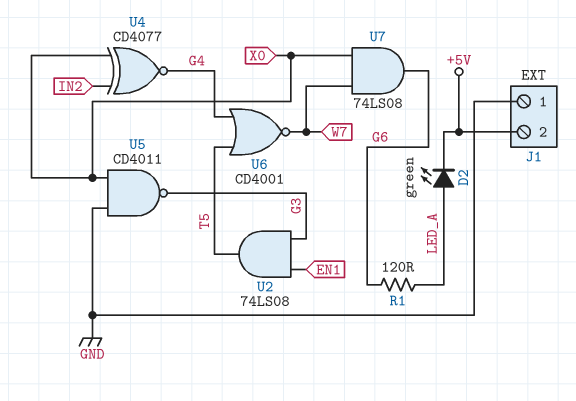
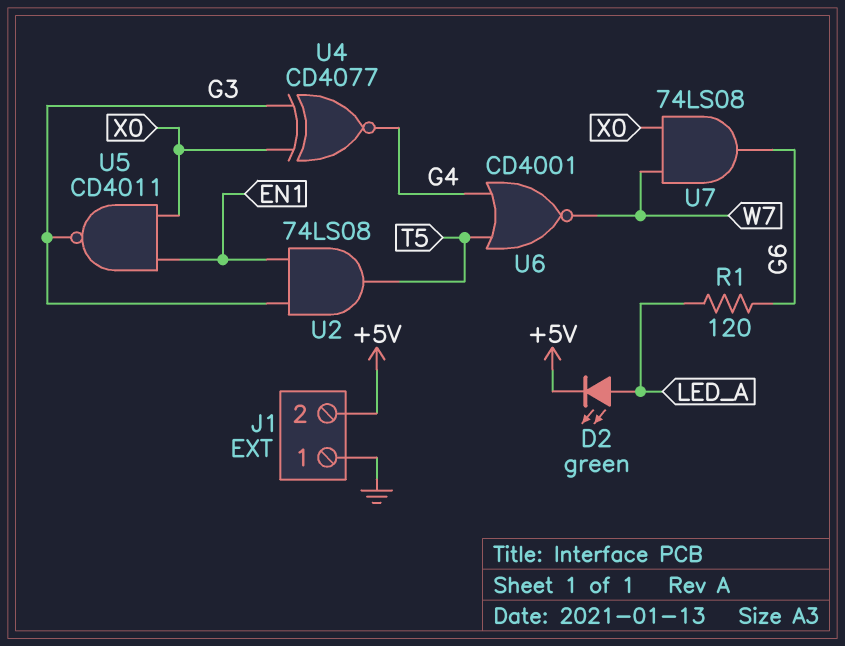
U4: XNOR CD4077 (in IN2, in X0, out G4) -> XNOR CD4077 (in G3, in X0, out G4)
U5: NAND CD4011 (in GND, in X0, out G3) -> NAND CD4011 (in EN1, in X0, out G3)

